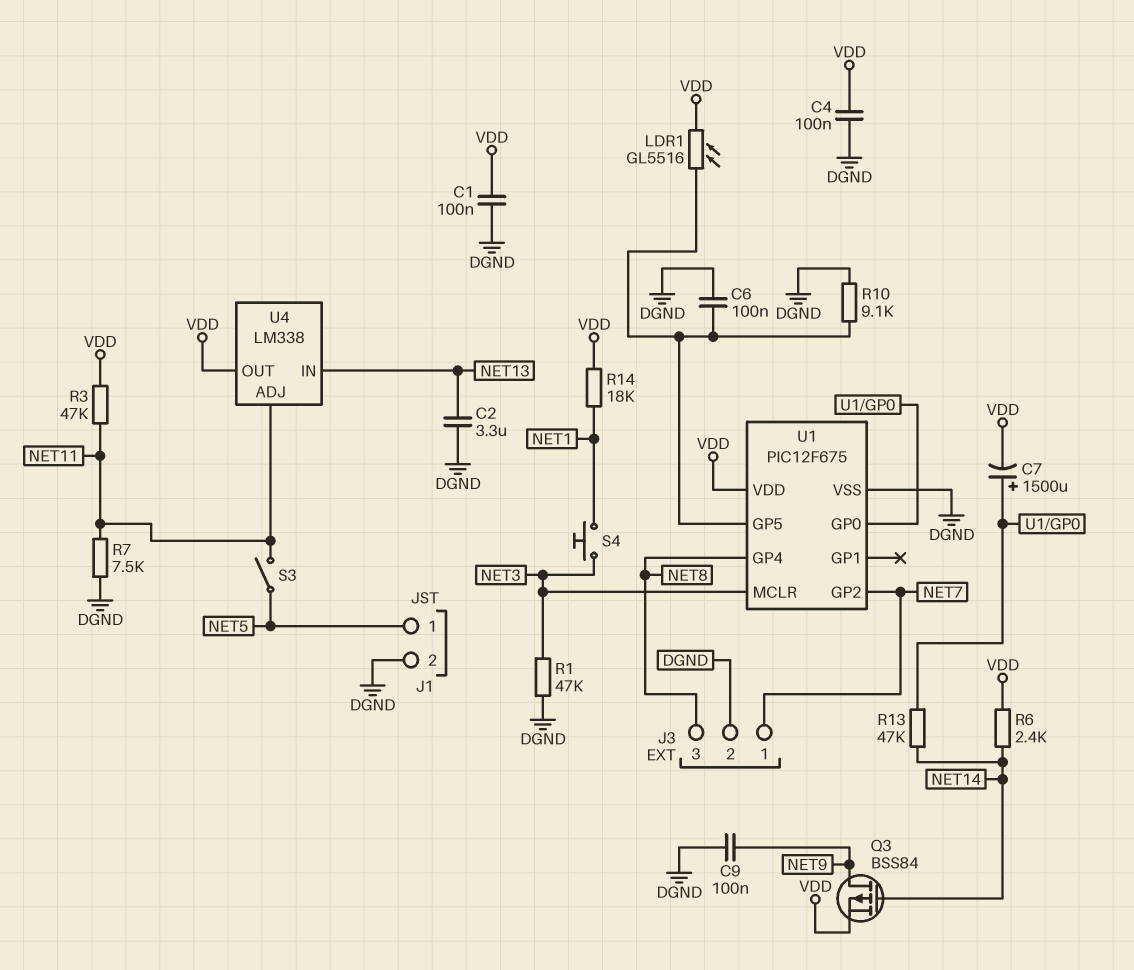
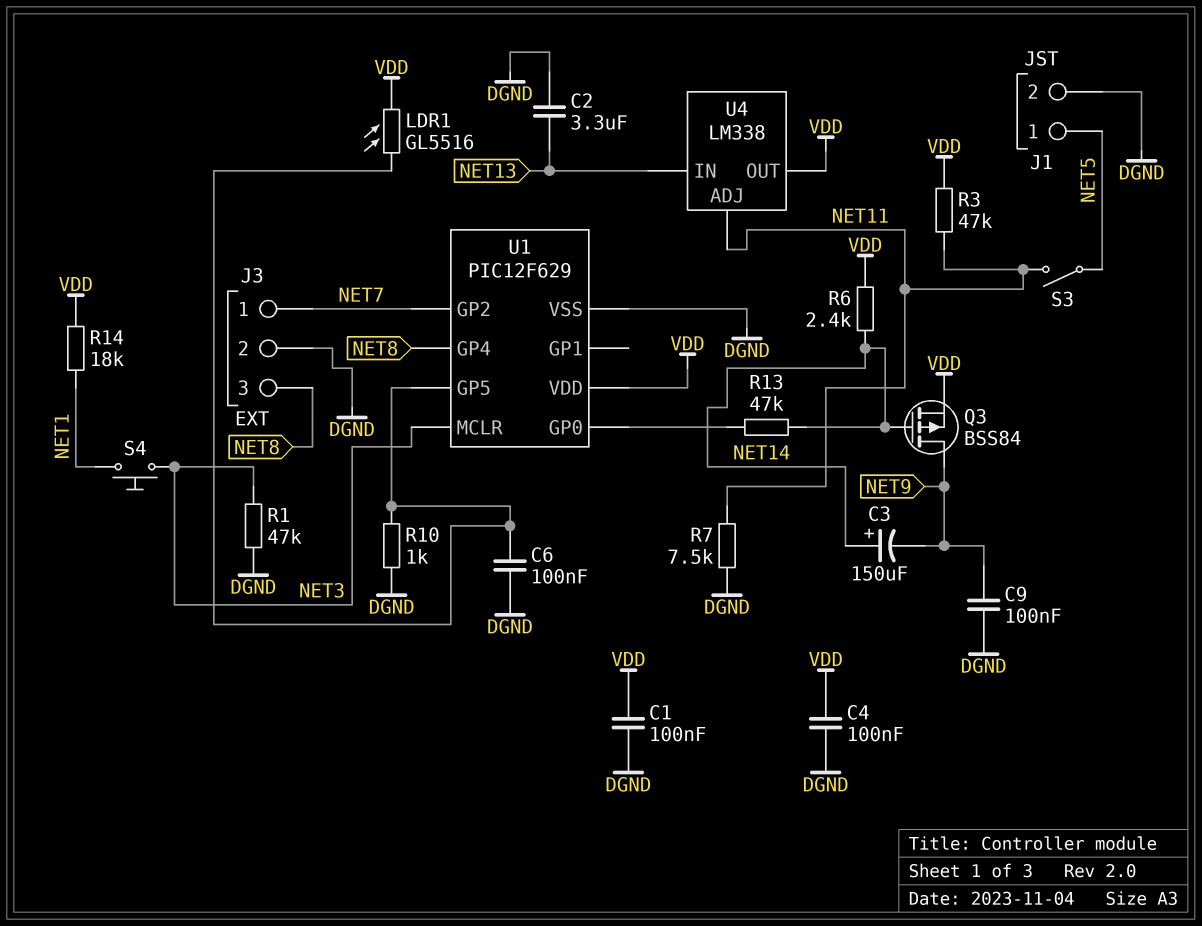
C3: none -> 150uF (plus NET14, minus NET9)
C7: 1500uF (plus U1/GP0, minus VDD) -> none
R10: 9.1k (DGND, U1/GP5) -> 1k (DGND, U1/GP5)
U1: PIC12F675 -> PIC12F629

